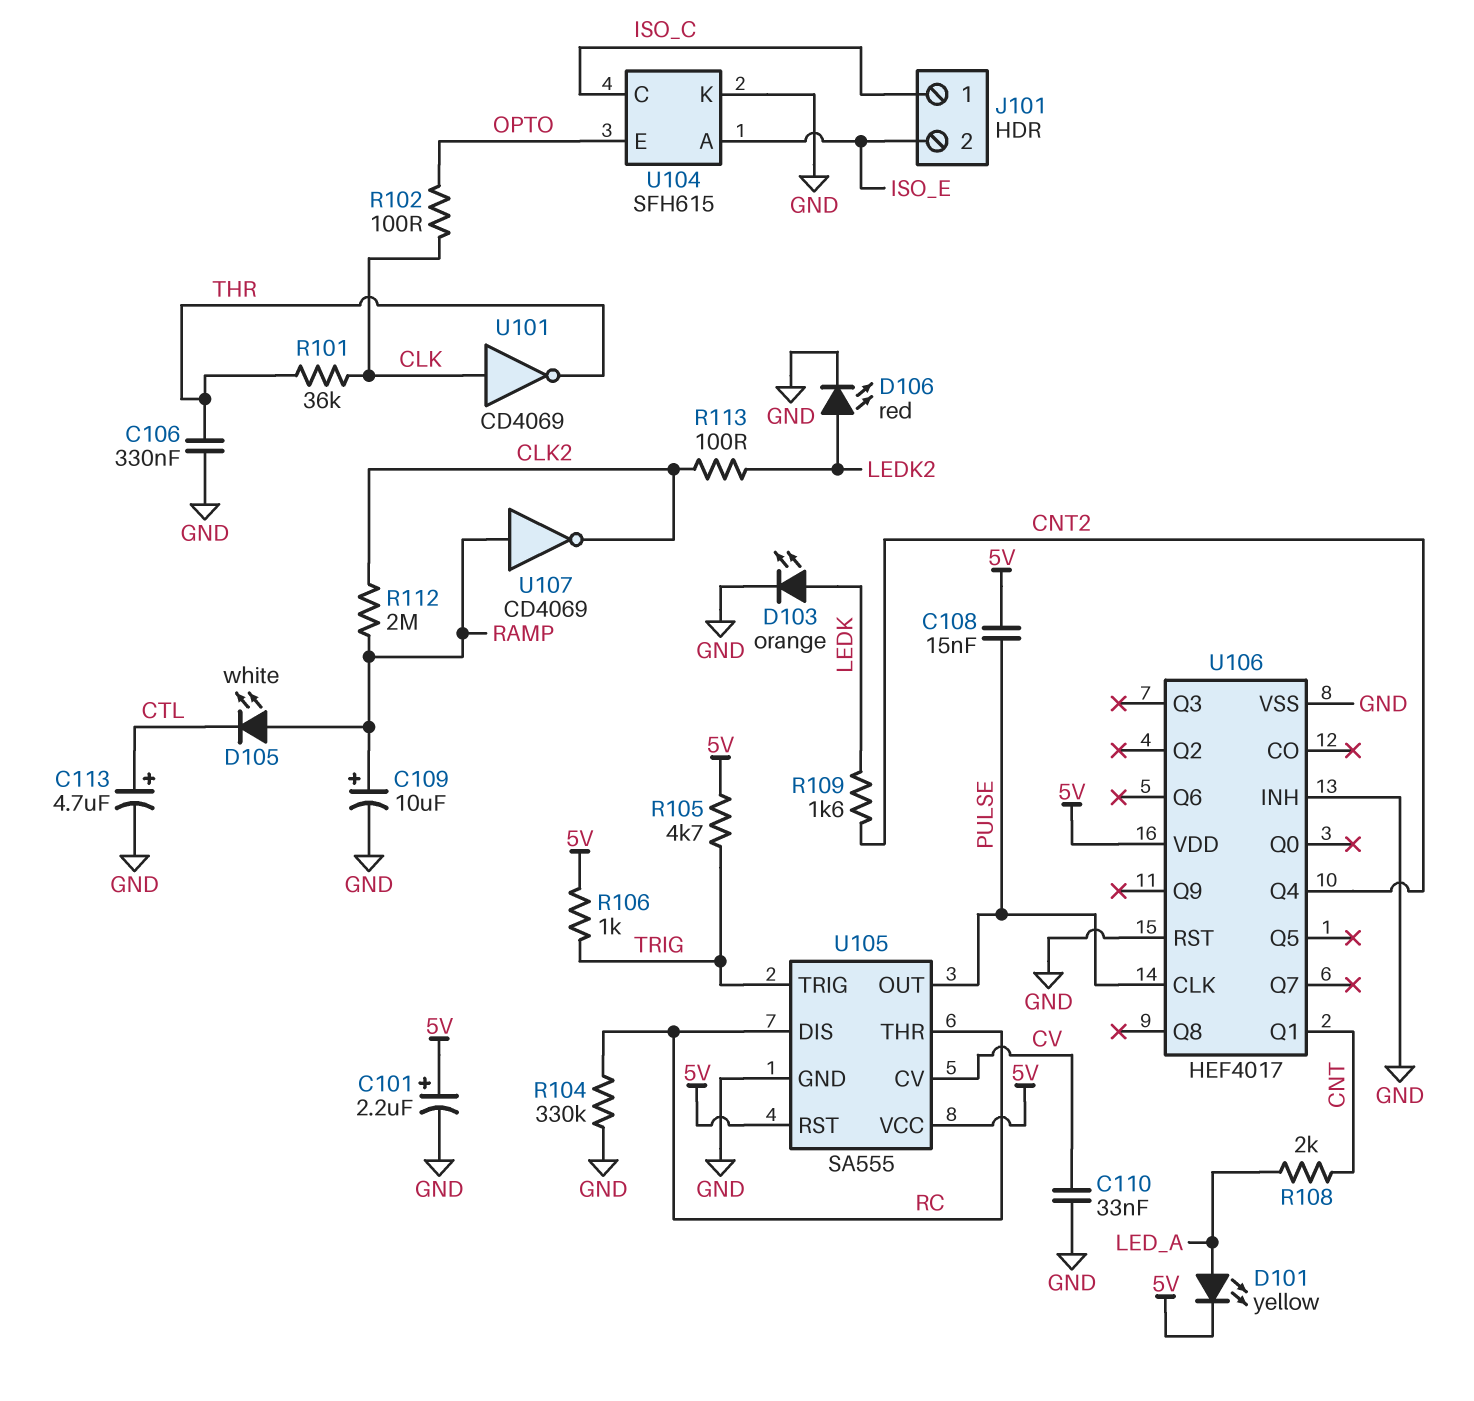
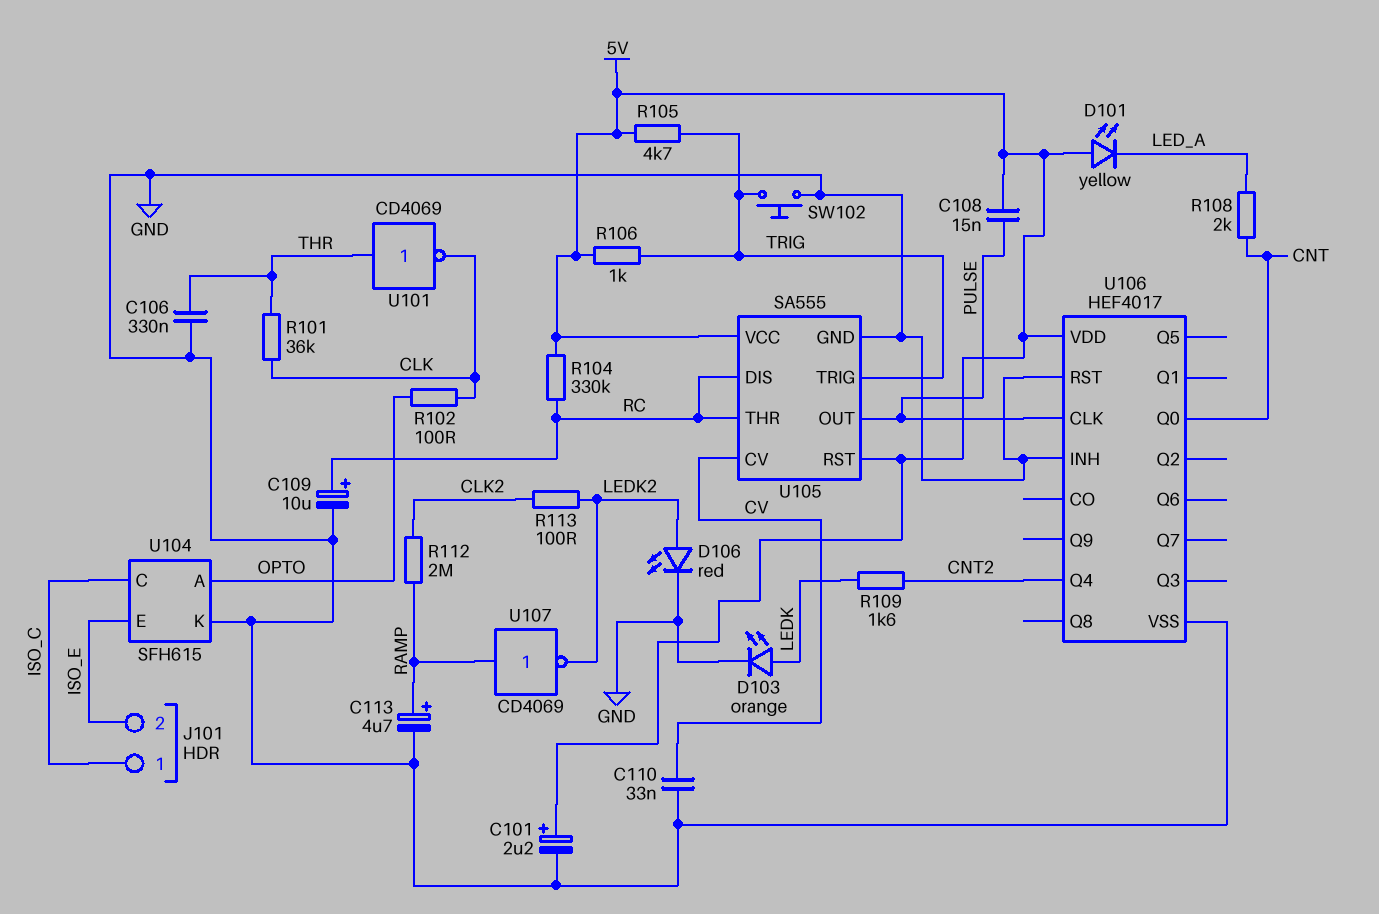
C109: 10uF (plus RAMP, minus GND) -> 10uF (plus RC, minus GND)
C113: 4.7uF (plus CTL, minus GND) -> 4.7uF (plus RAMP, minus GND)
D101: LED yellow (A LED_A, K 5V) -> LED yellow (A 5V, K LED_A)
D105: LED white (A RAMP, K CTL) -> none
R104: 330k (GND, RC) -> 330k (5V, RC)
SW102: none -> button (GND, TRIG)
U101: NOT CD4069 (in CLK, out THR) -> NOT CD4069 (in THR, out CLK)
U104 pin A: ISO_E -> OPTO
U104 pin E: OPTO -> ISO_E
U106 pin Q0: none -> CNT
U106 pin Q1: CNT -> none
U107: NOT CD4069 (in RAMP, out CLK2) -> NOT CD4069 (in RAMP, out LEDK2)

